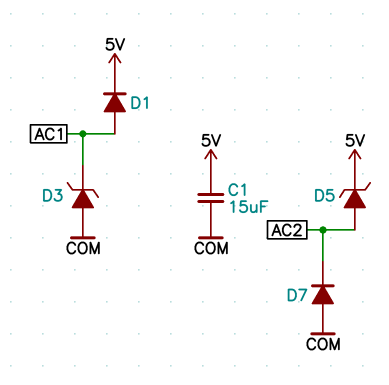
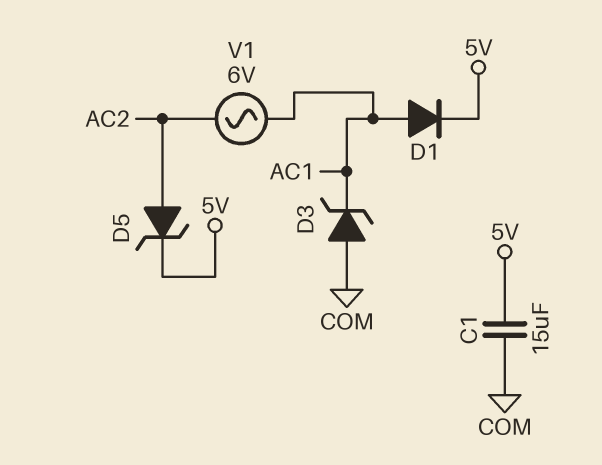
D7: diode (A COM, K AC2) -> none
V1: none -> AC 6V (AC1, AC2)

